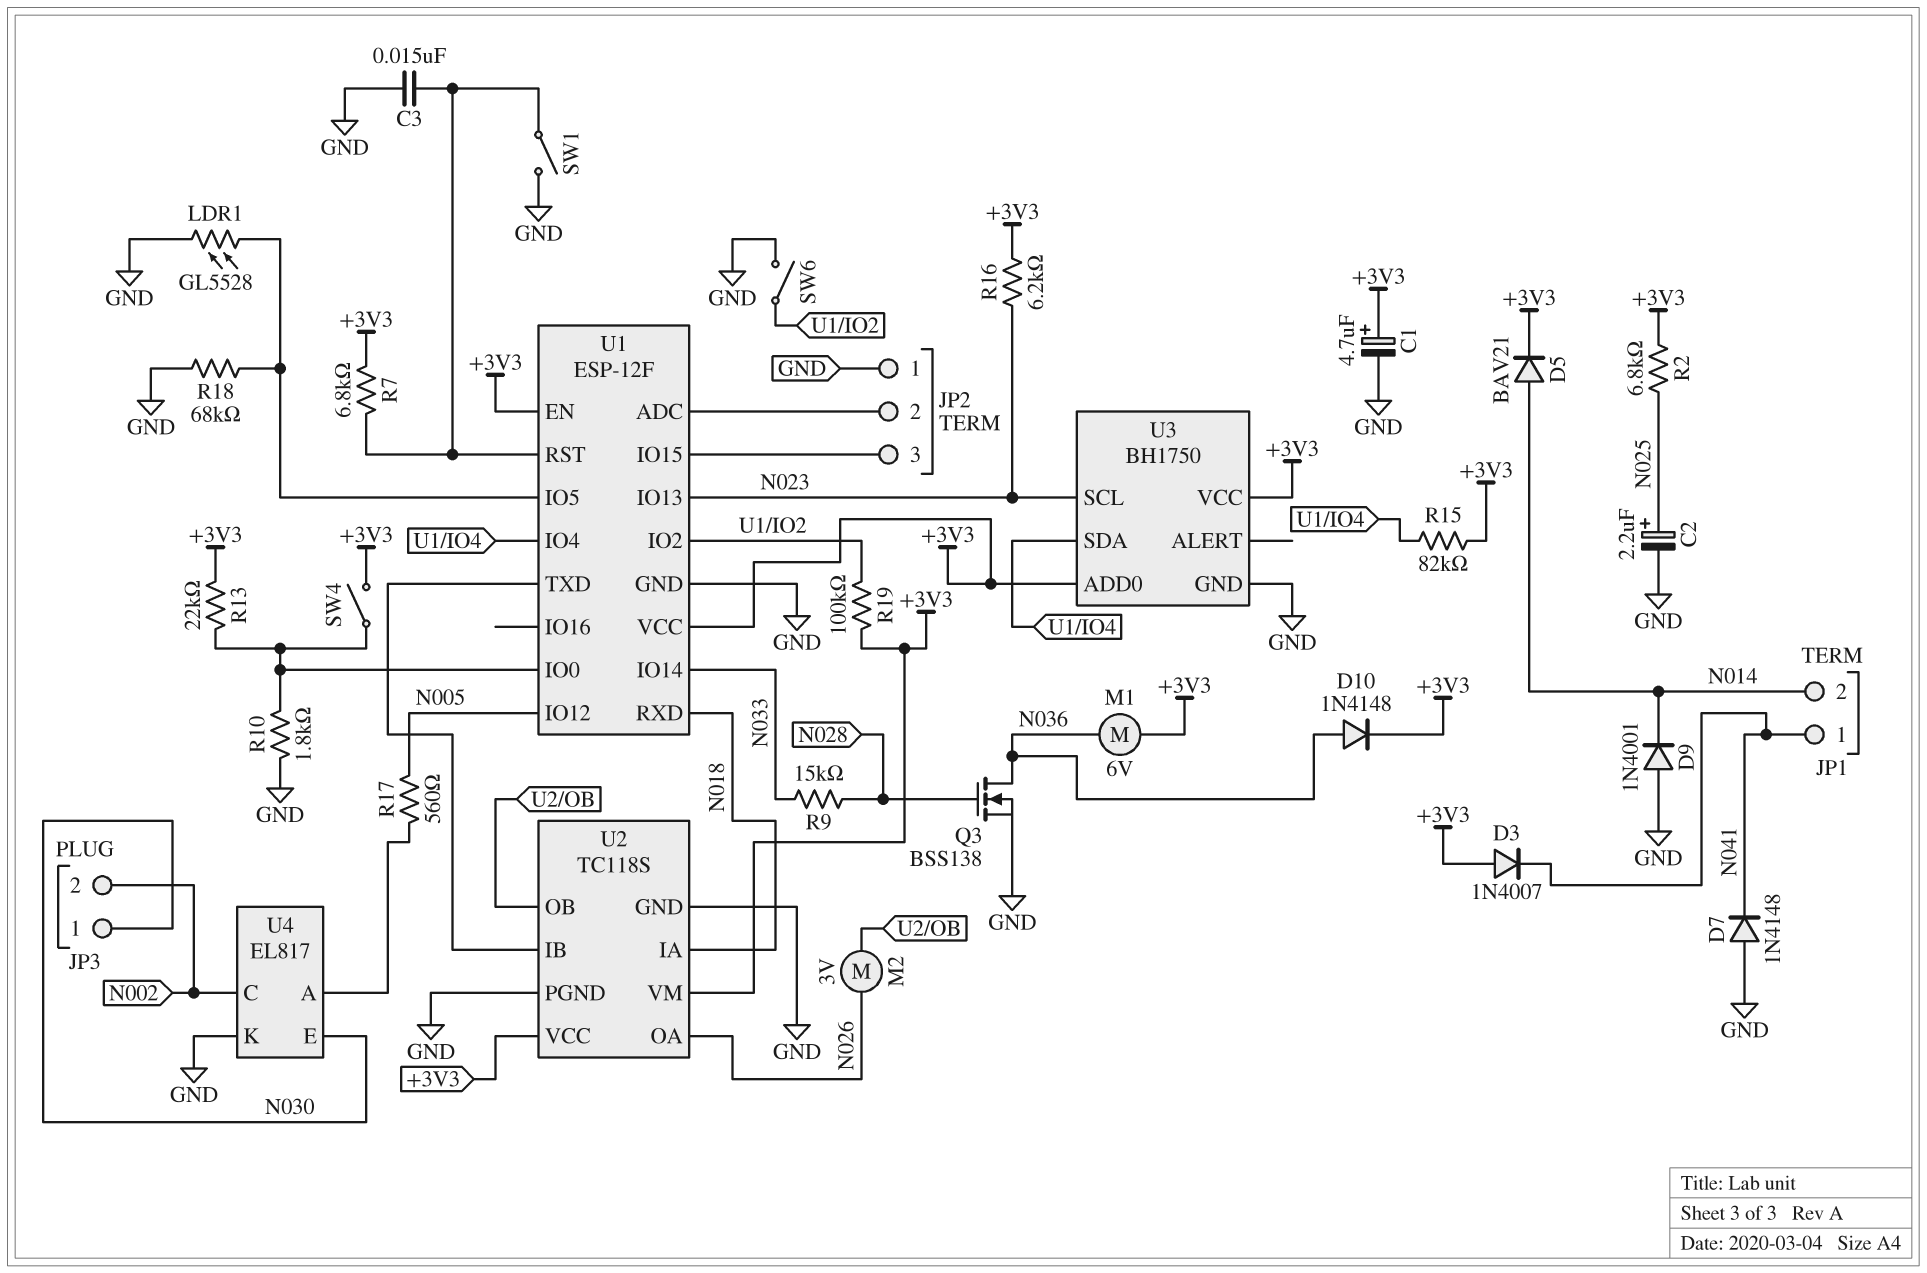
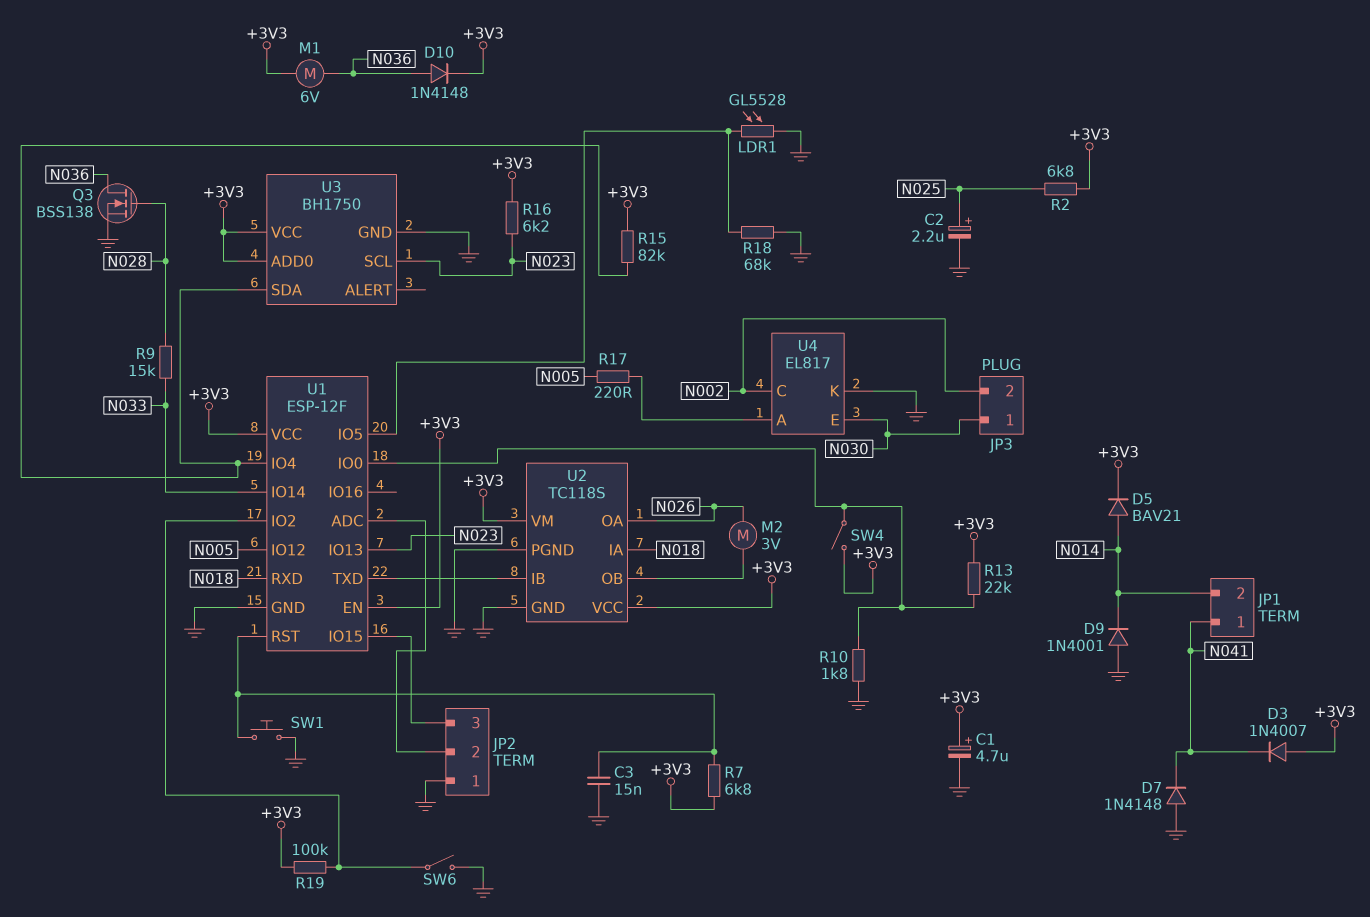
R17: 560 (N005, U4/A) -> 220 (N005, U4/A)
SW1: switch (GND, U1/RST) -> button (GND, U1/RST)

